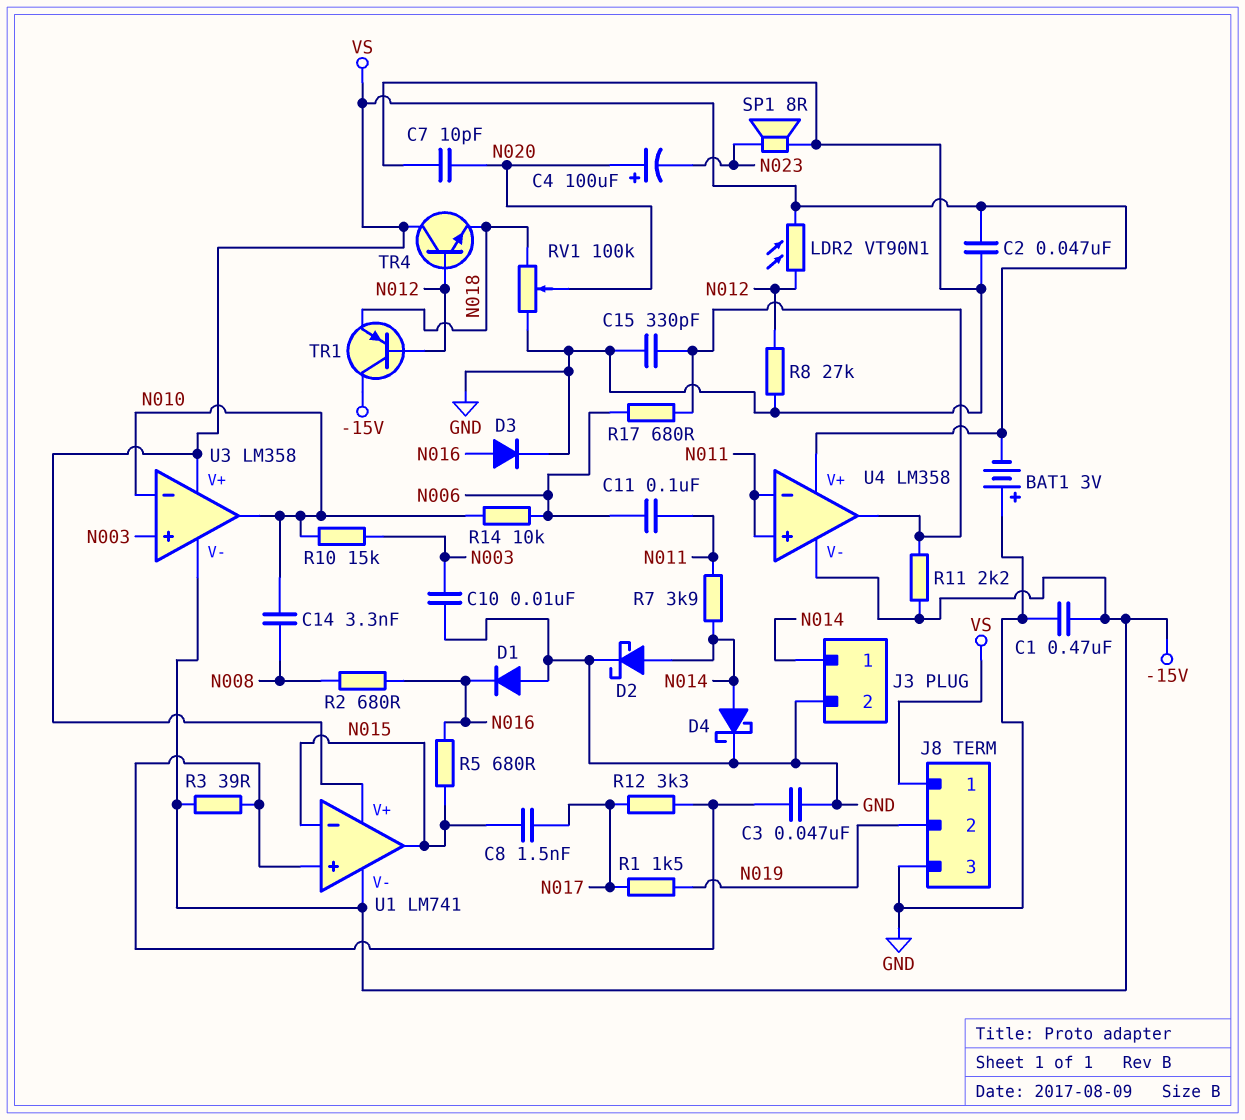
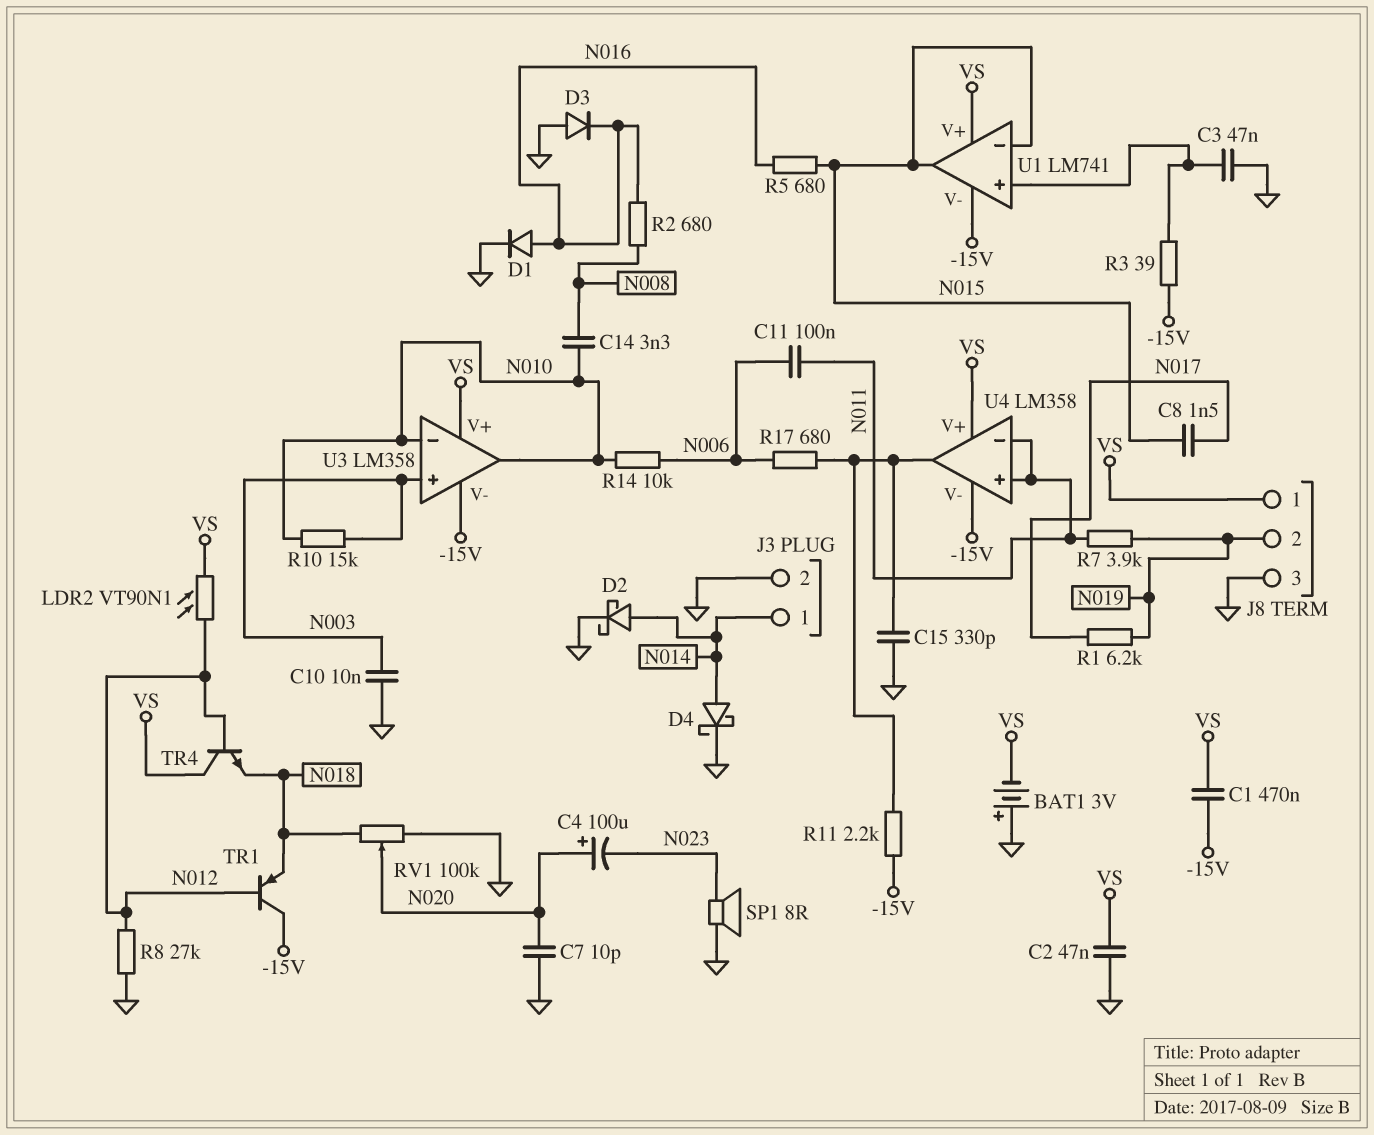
C1: 470nF (-15V, GND) -> 470nF (-15V, VS)
D1: diode (A GND, K N016) -> diode (A N016, K GND)
D3: diode (A N016, K GND) -> diode (A GND, K N016)
R1: 1.5k (N017, N019) -> 6.2k (N017, N019)
R7: 3.9k (N011, N014) -> 3.9k (N011, N019)
R12: 3.3k (N017, U1/in+) -> none

